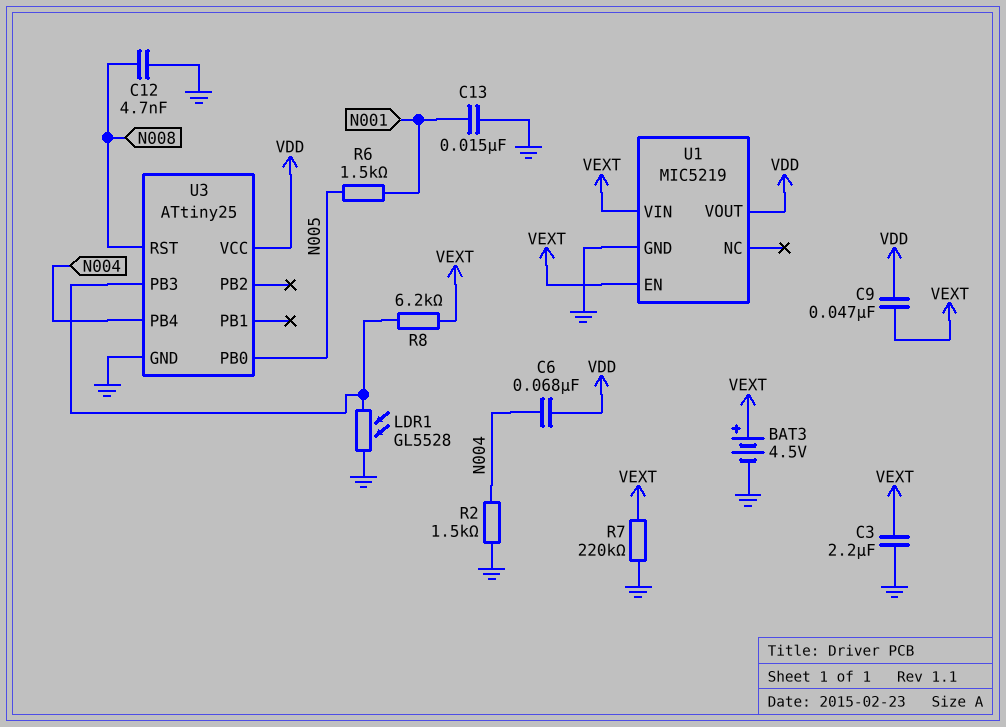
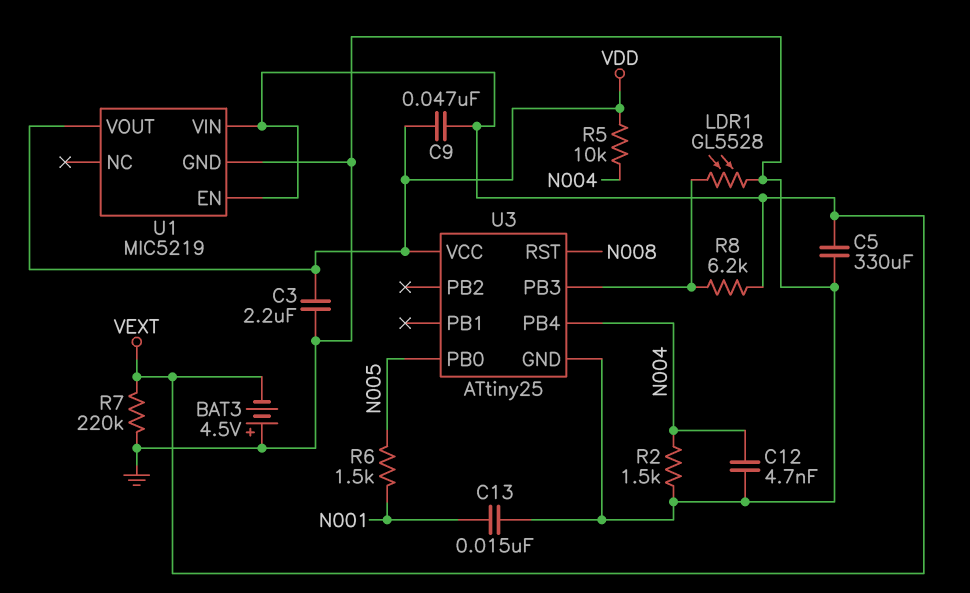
BAT3: 4.5V (plus VEXT, minus GND) -> 4.5V (plus GND, minus VEXT)
C3: 2.2uF (GND, VEXT) -> 2.2uF (GND, VDD)
C5: none -> 330uF (GND, VEXT)
C6: 68nF (N004, VDD) -> none
C12: 4.7nF (GND, N008) -> 4.7nF (GND, N004)
R5: none -> 10k (N004, VDD)

